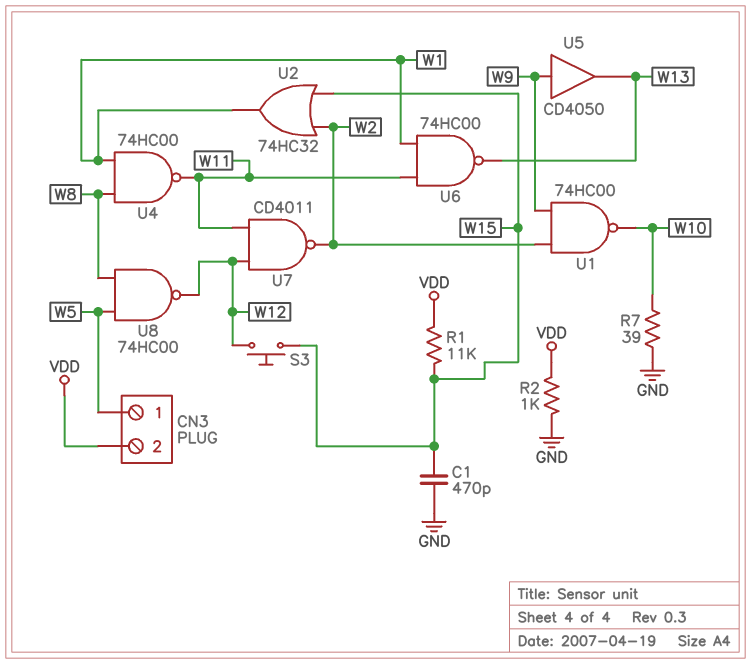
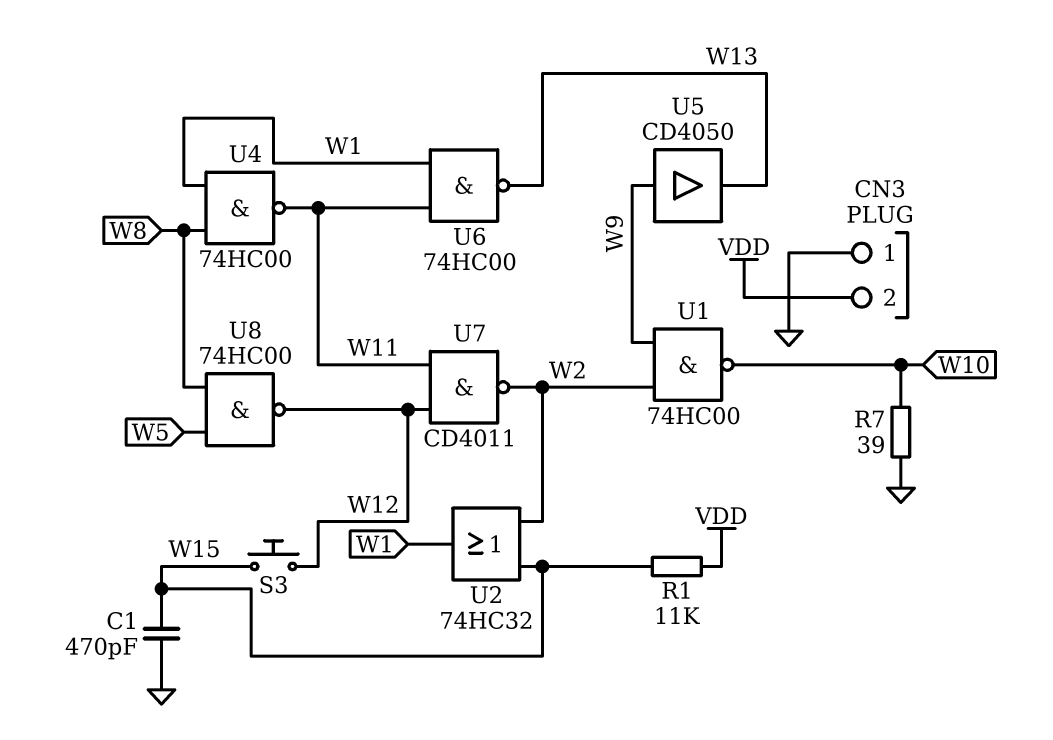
CN3 pin 1: W5 -> GND
R2: 1k (GND, VDD) -> none

